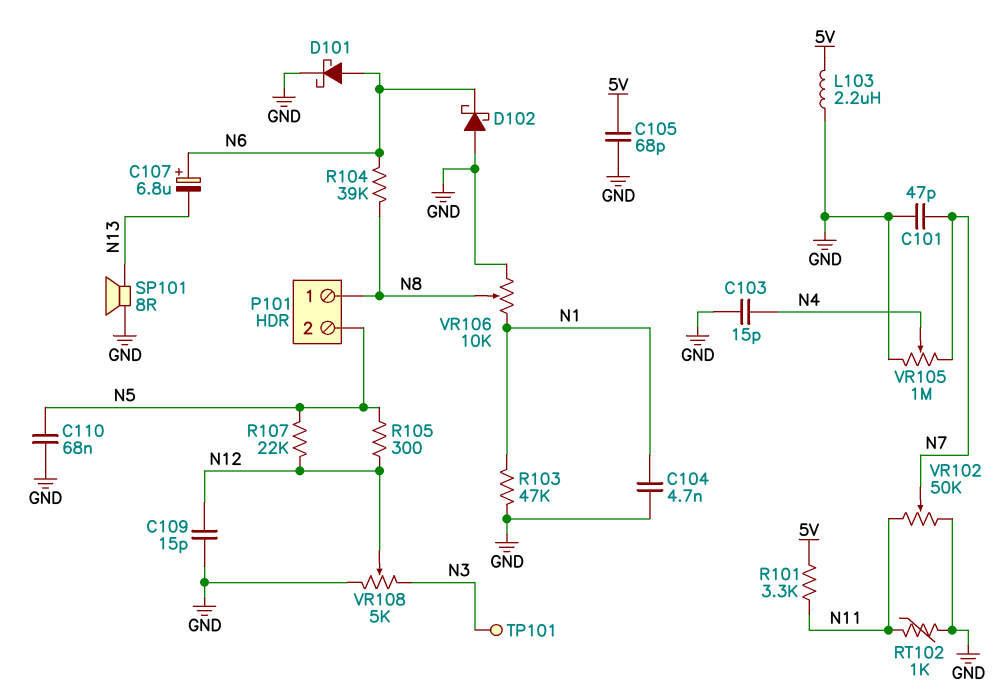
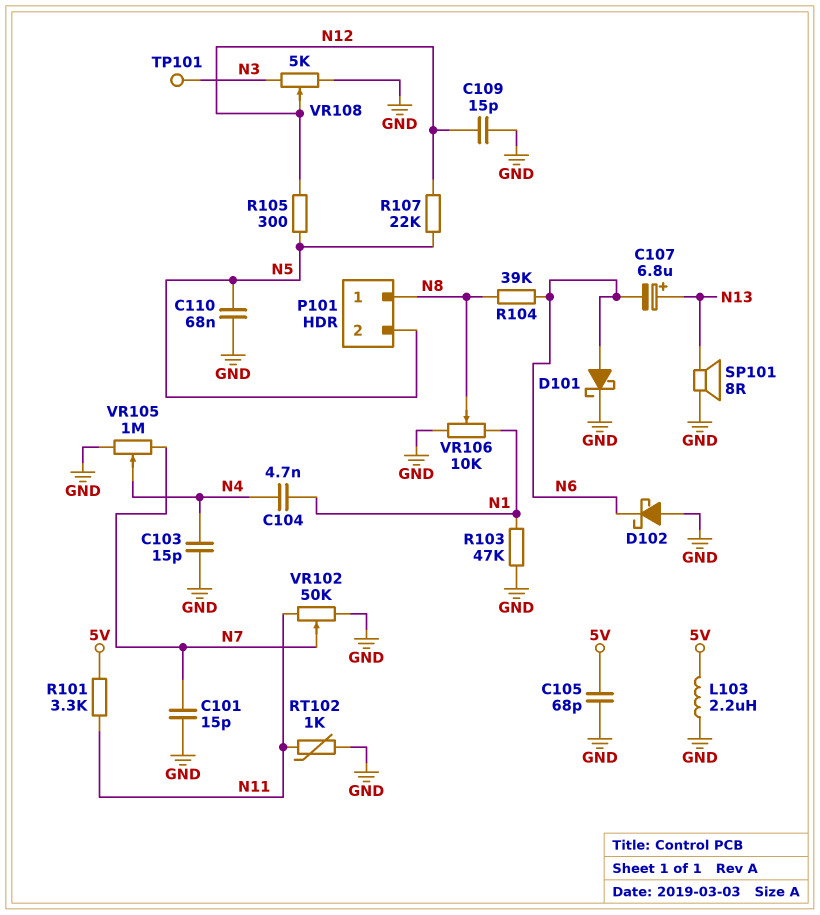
C101: 47pF (GND, N7) -> 15pF (GND, N7)
C104: 4.7nF (GND, N1) -> 4.7nF (N1, N4)
C107: 6.8uF (plus N6, minus N13) -> 6.8uF (plus N13, minus N6)

